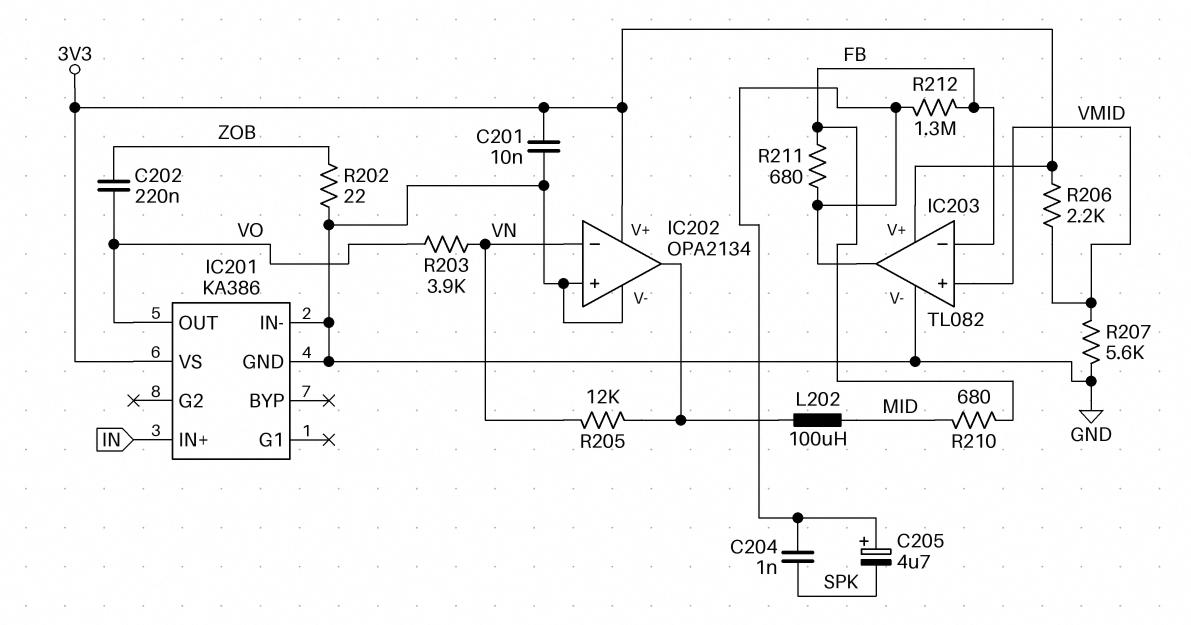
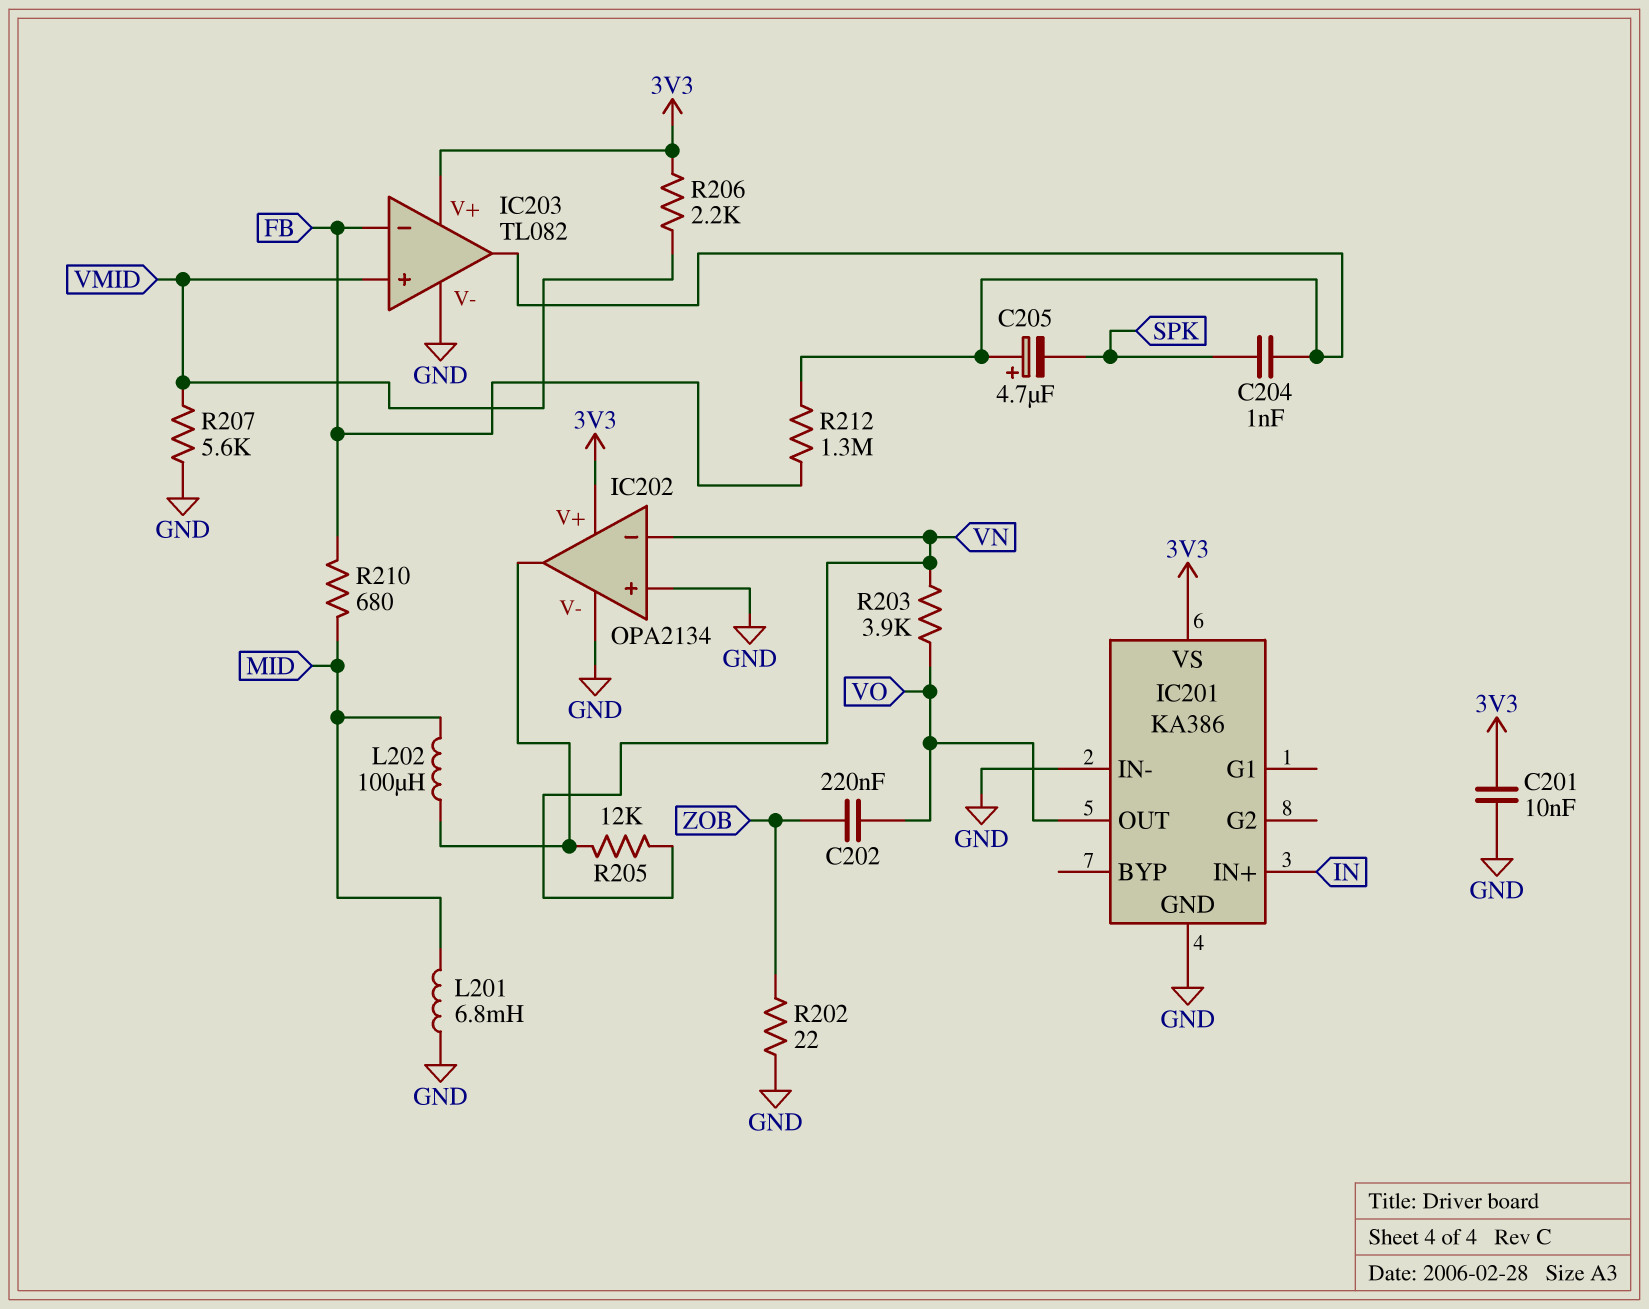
L201: none -> 6.8mH (GND, MID)
R211: 680 (FB, IC203/out) -> none

